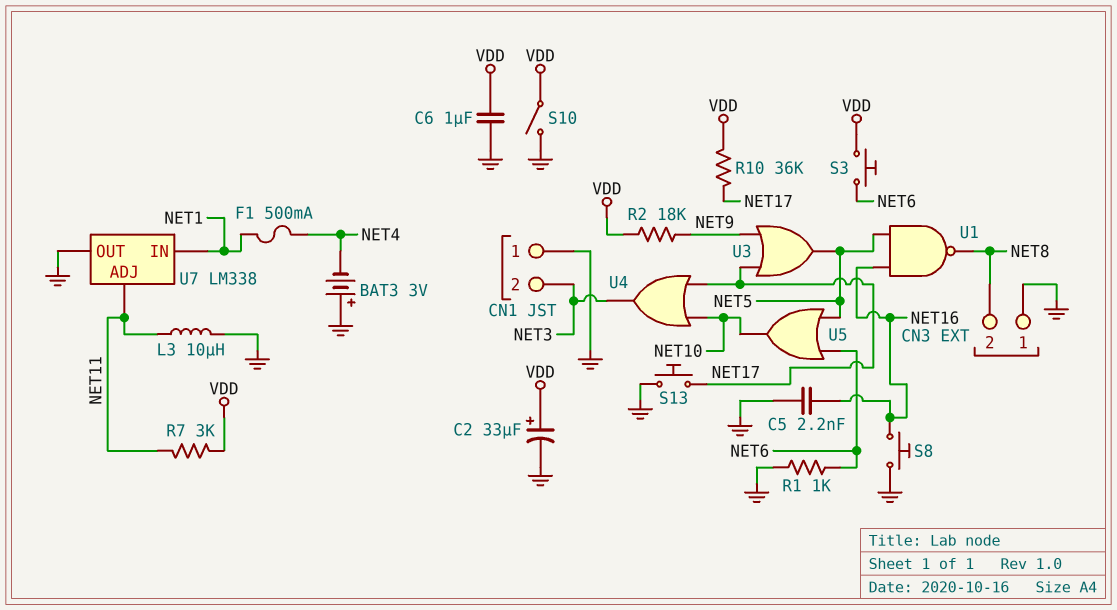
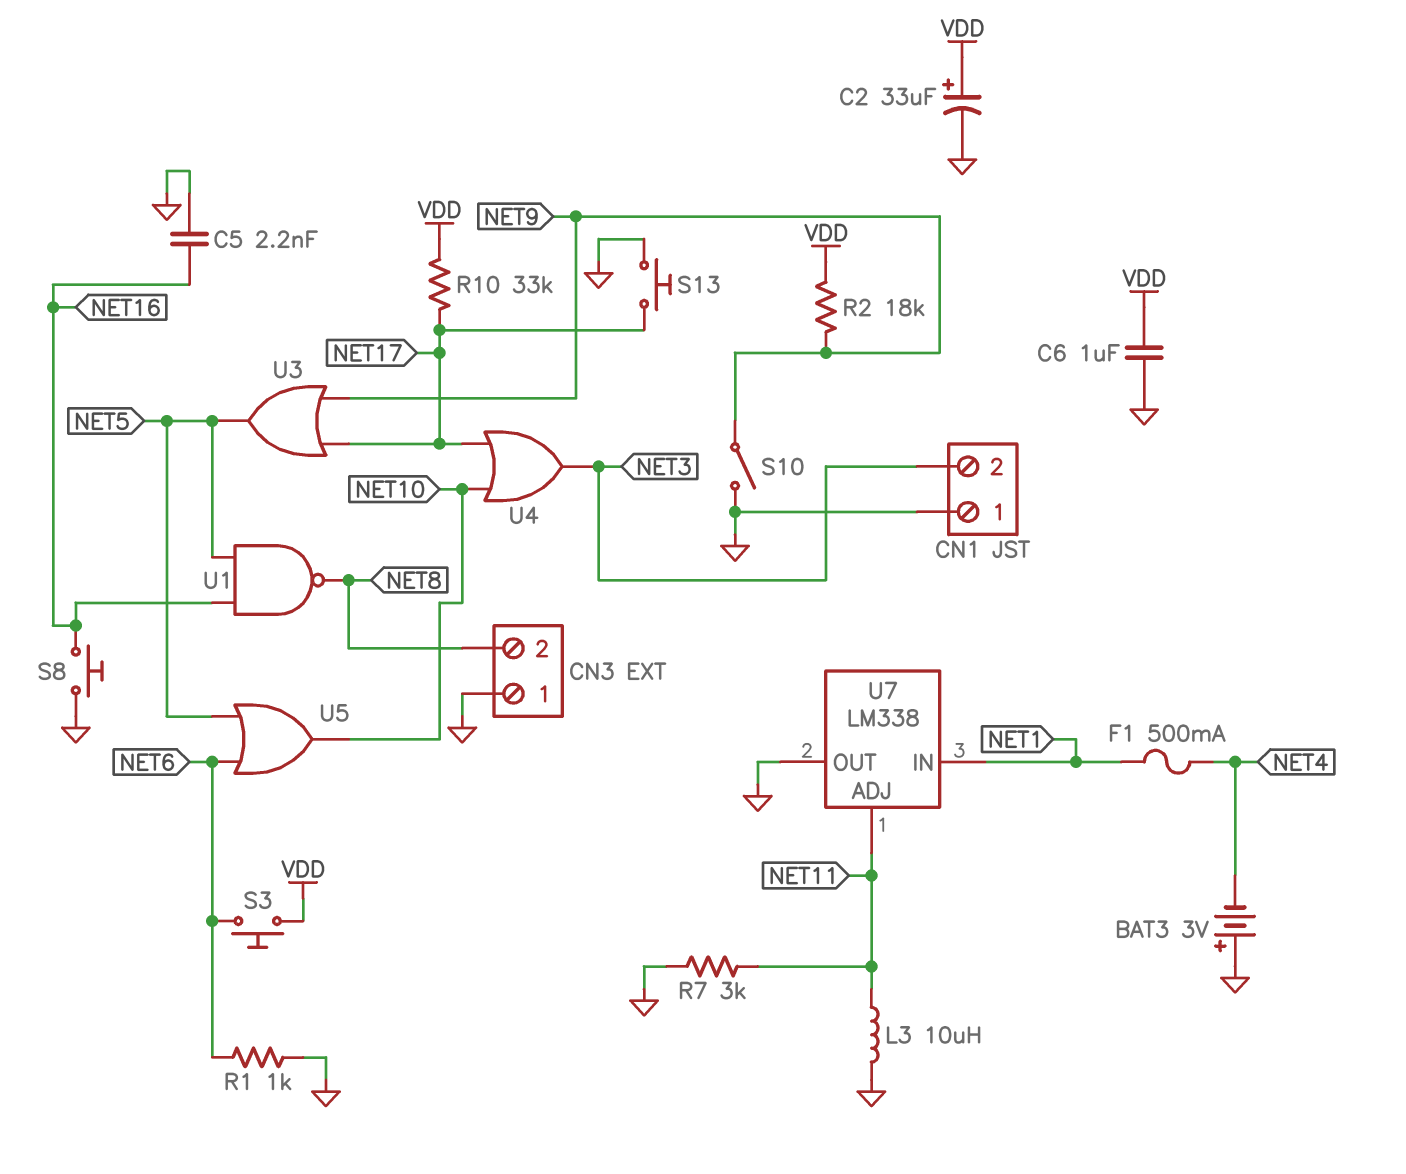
R7: 3k (NET11, VDD) -> 3k (GND, NET11)
R10: 36k (NET17, VDD) -> 33k (NET17, VDD)
S10: switch (GND, VDD) -> switch (GND, NET9)

